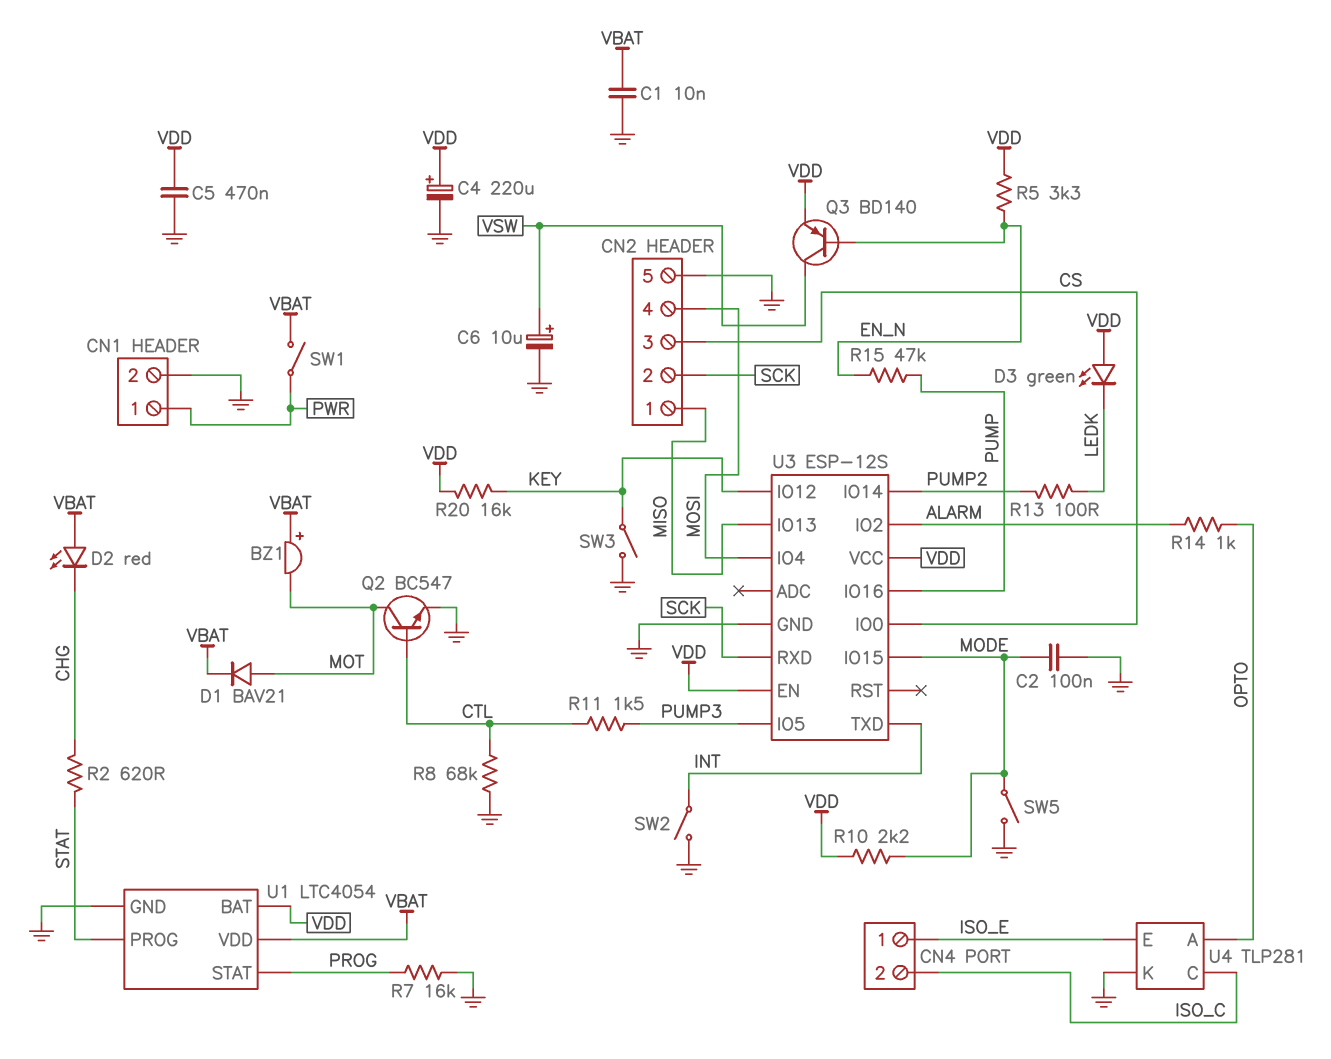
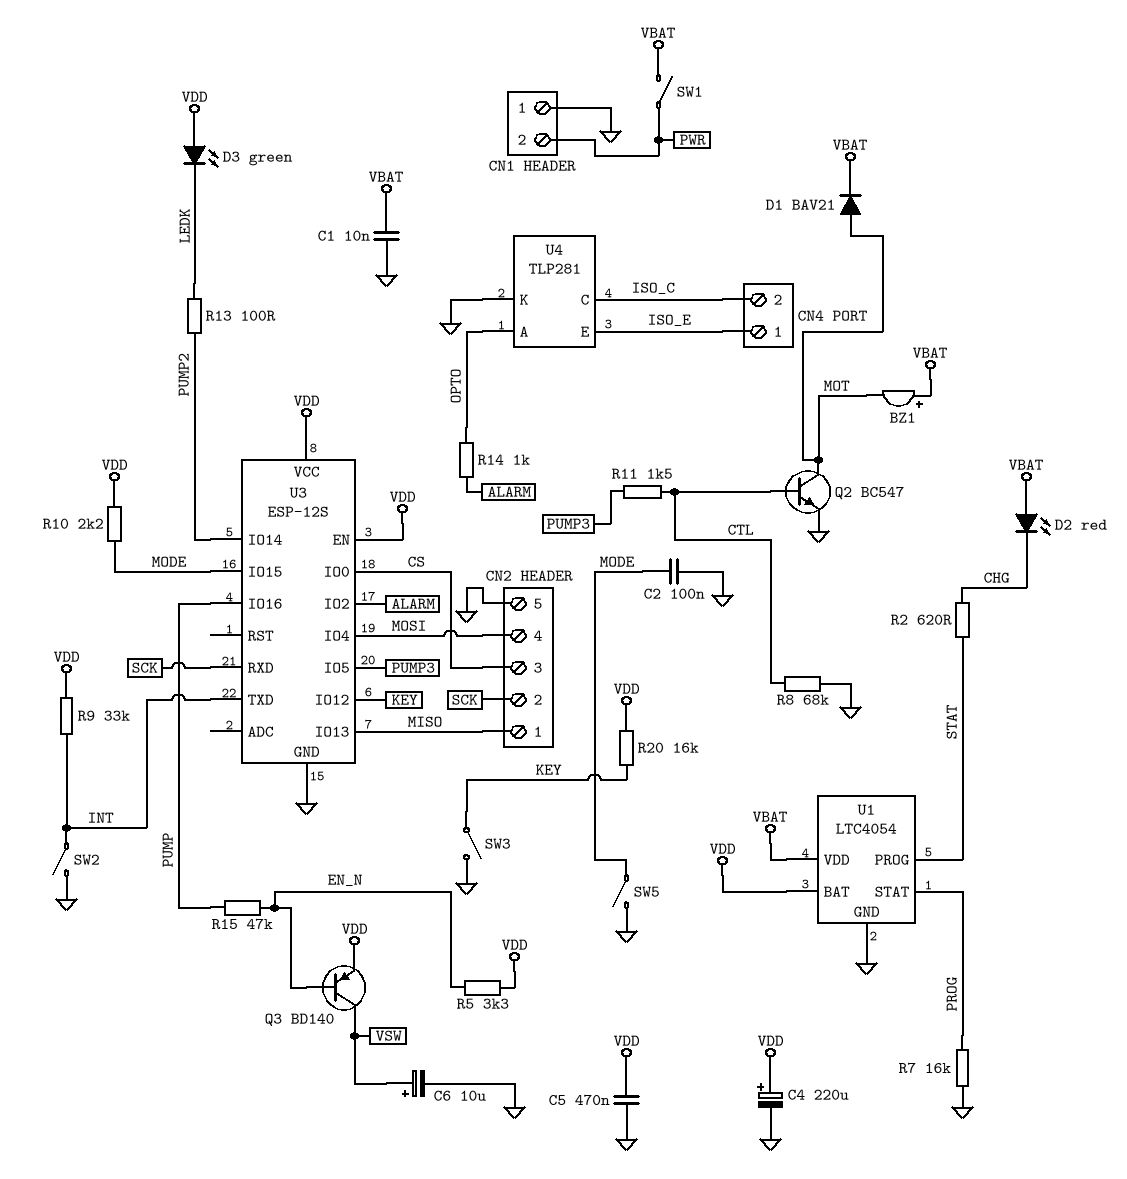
CN1 pin 1: PWR -> GND
CN1 pin 2: GND -> PWR
R9: none -> 33k (INT, VDD)

